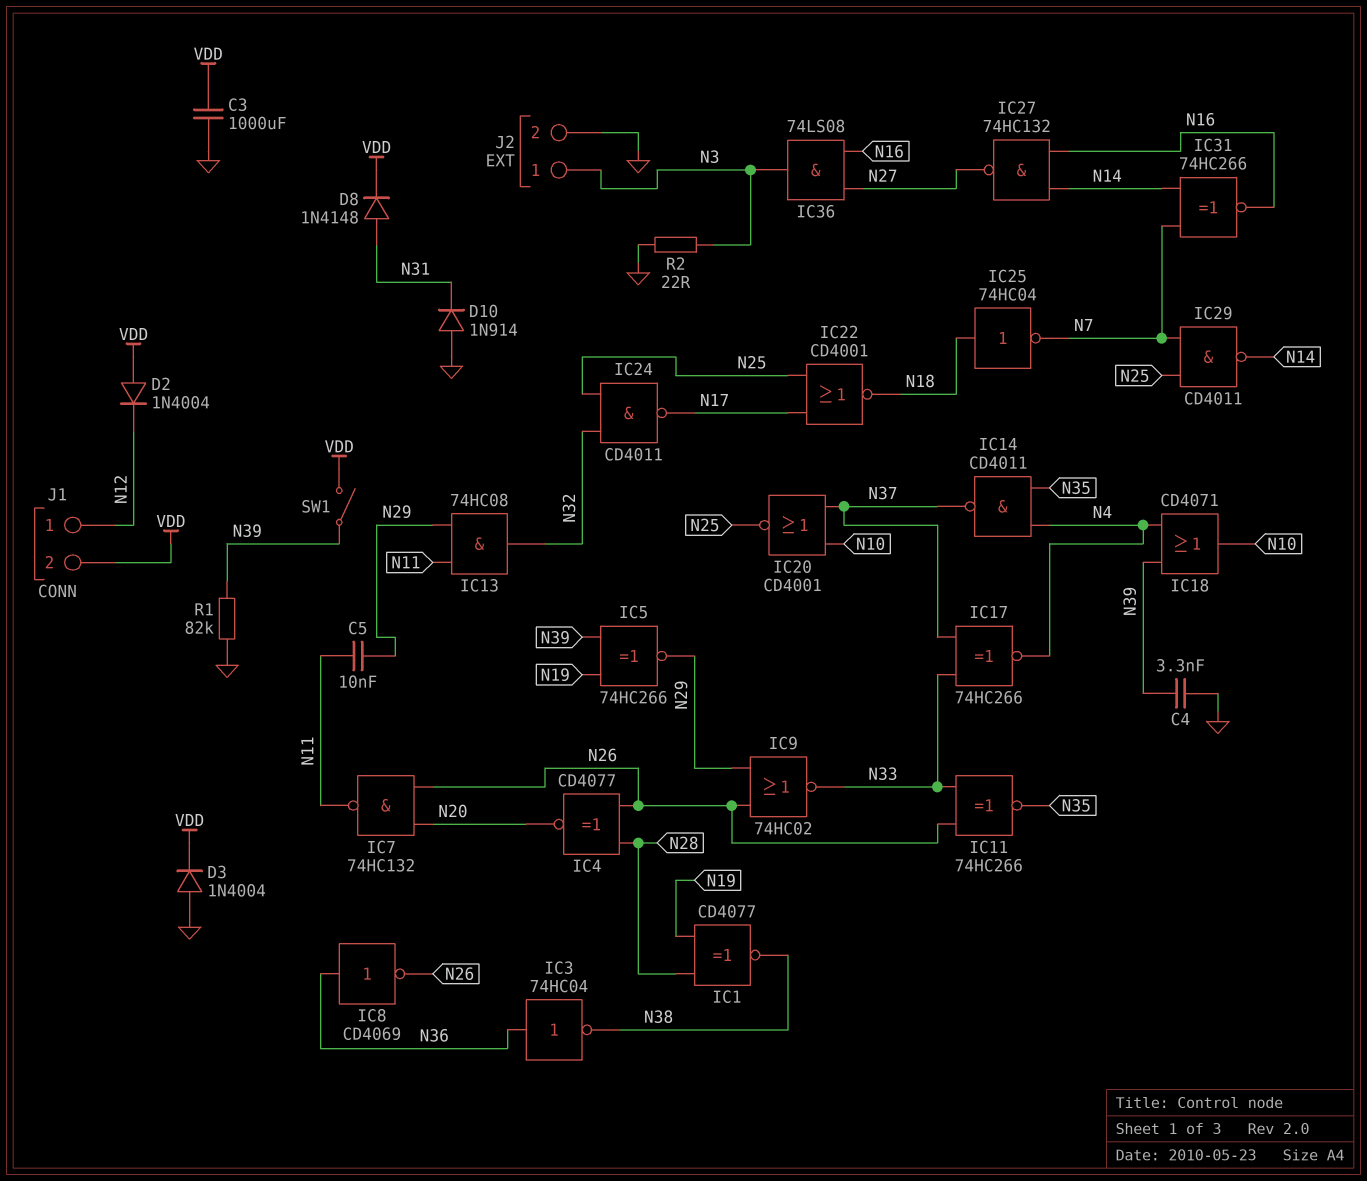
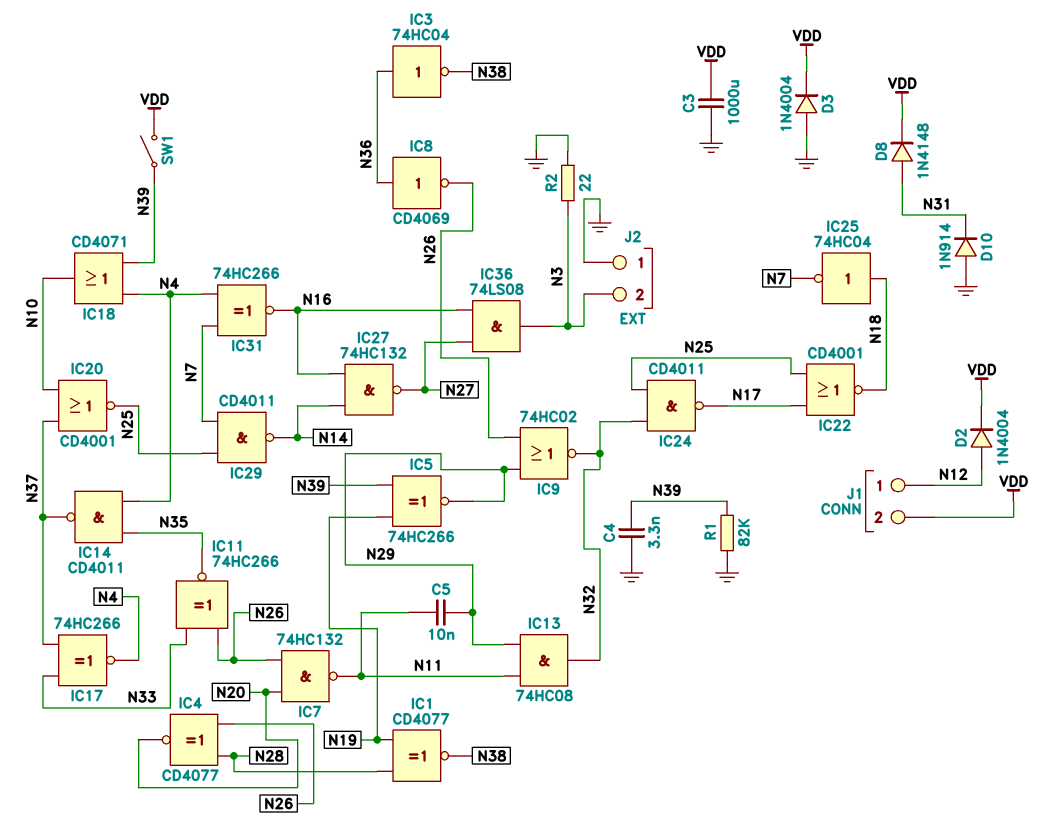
D2: diode 1N4004 (A VDD, K N12) -> diode 1N4004 (A N12, K VDD)
IC9: NOR 74HC02 (in N26, in N29, out N33) -> NOR 74HC02 (in N26, in N29, out N32)
IC31: XNOR 74HC266 (in N7, in N14, out N16) -> XNOR 74HC266 (in N4, in N7, out N16)
J2 pin 1: N3 -> GND
J2 pin 2: GND -> N3

